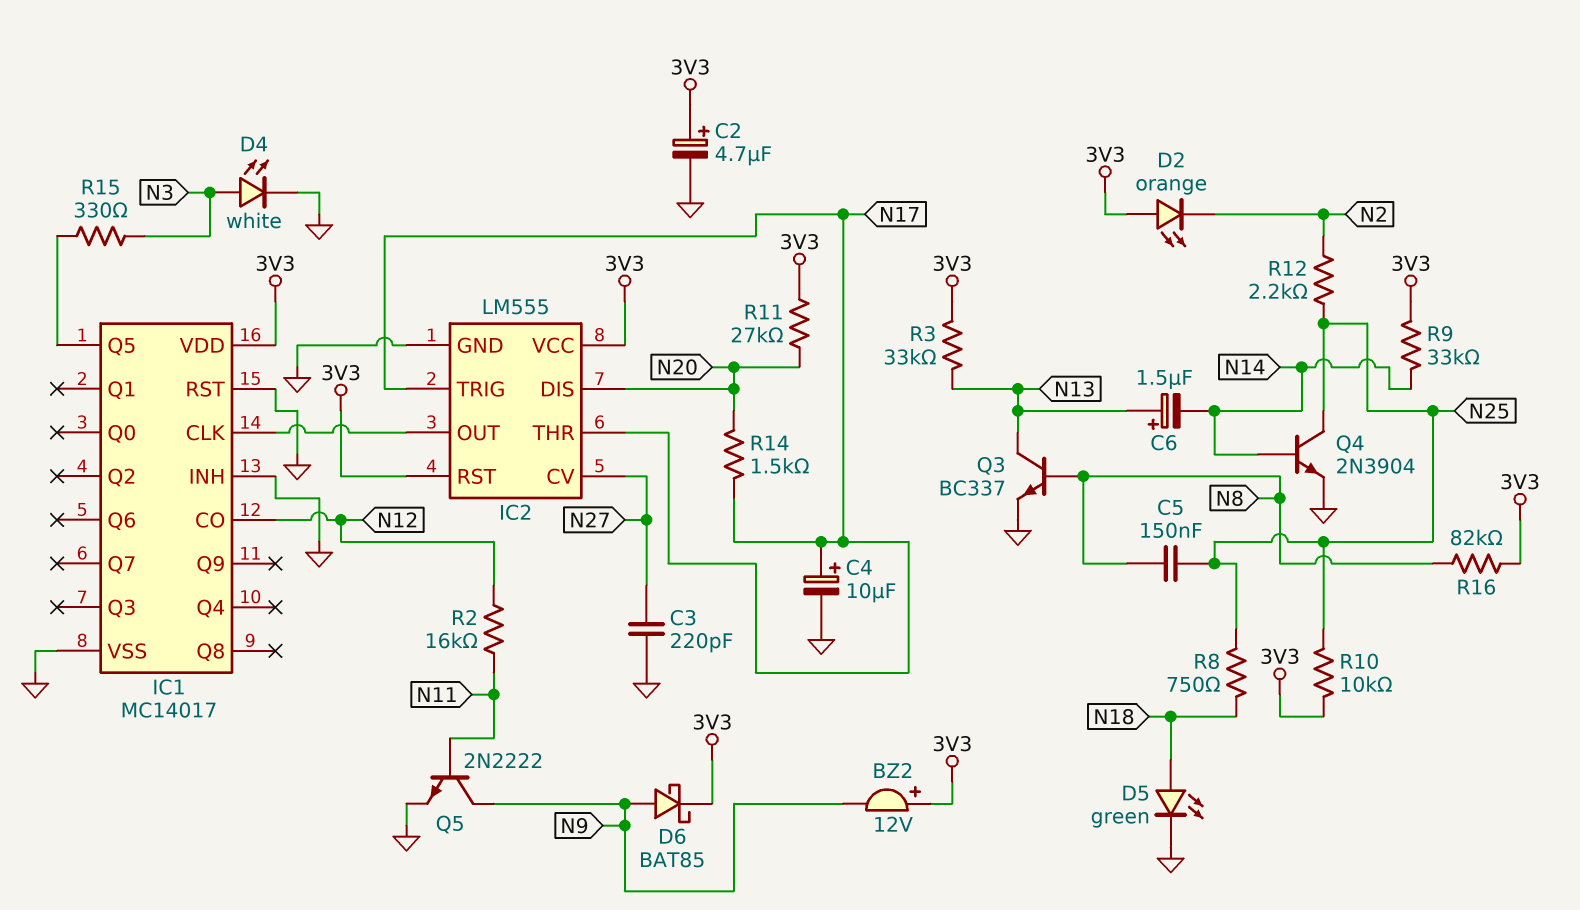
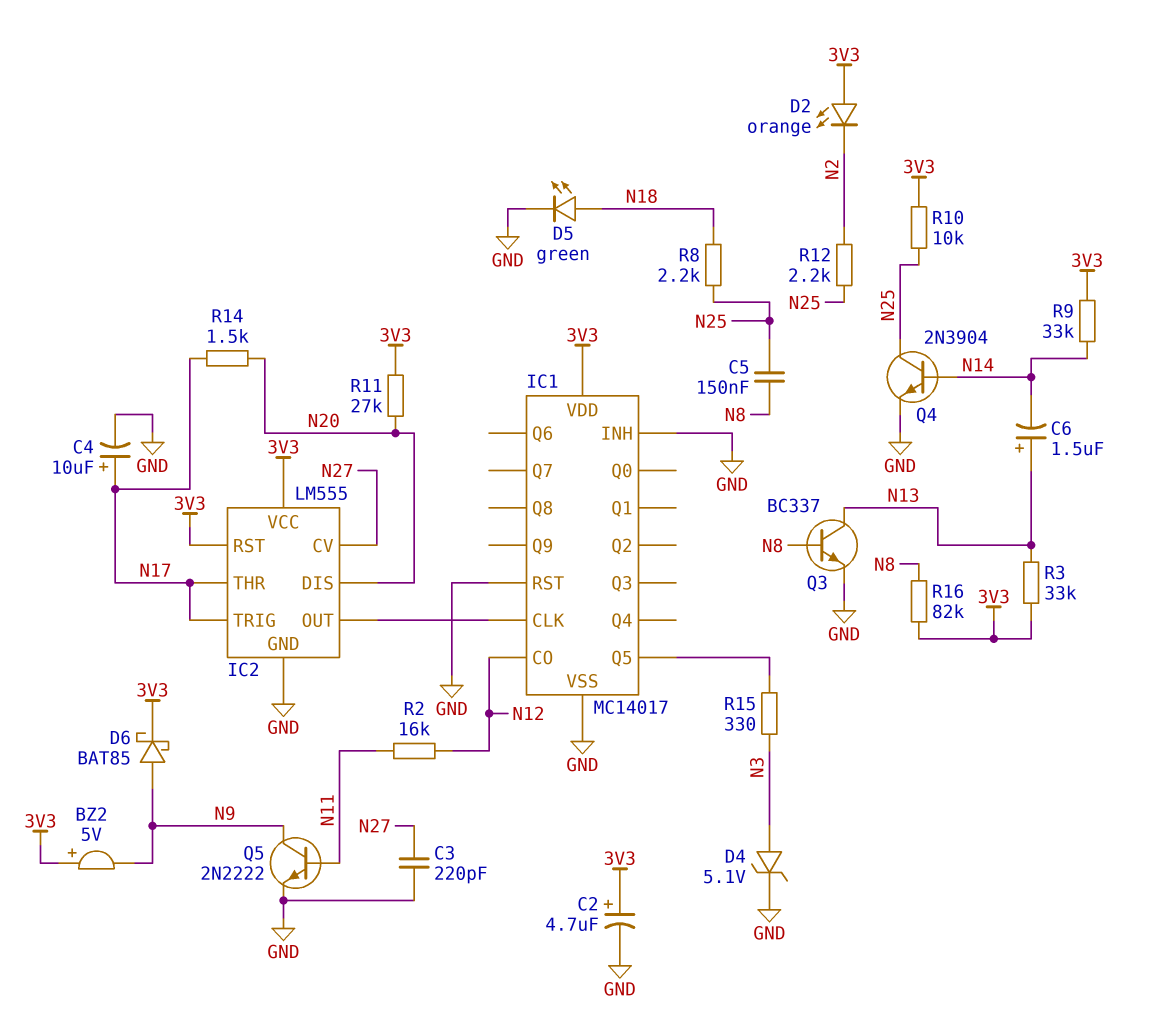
BZ2: buzzer 12V (plus 3V3, minus N9) -> buzzer 5V (plus 3V3, minus N9)
D4: LED white (A N3, K GND) -> zener 5.1V (A N3, K GND)
R8: 750 (N18, N25) -> 2.2k (N18, N25)

